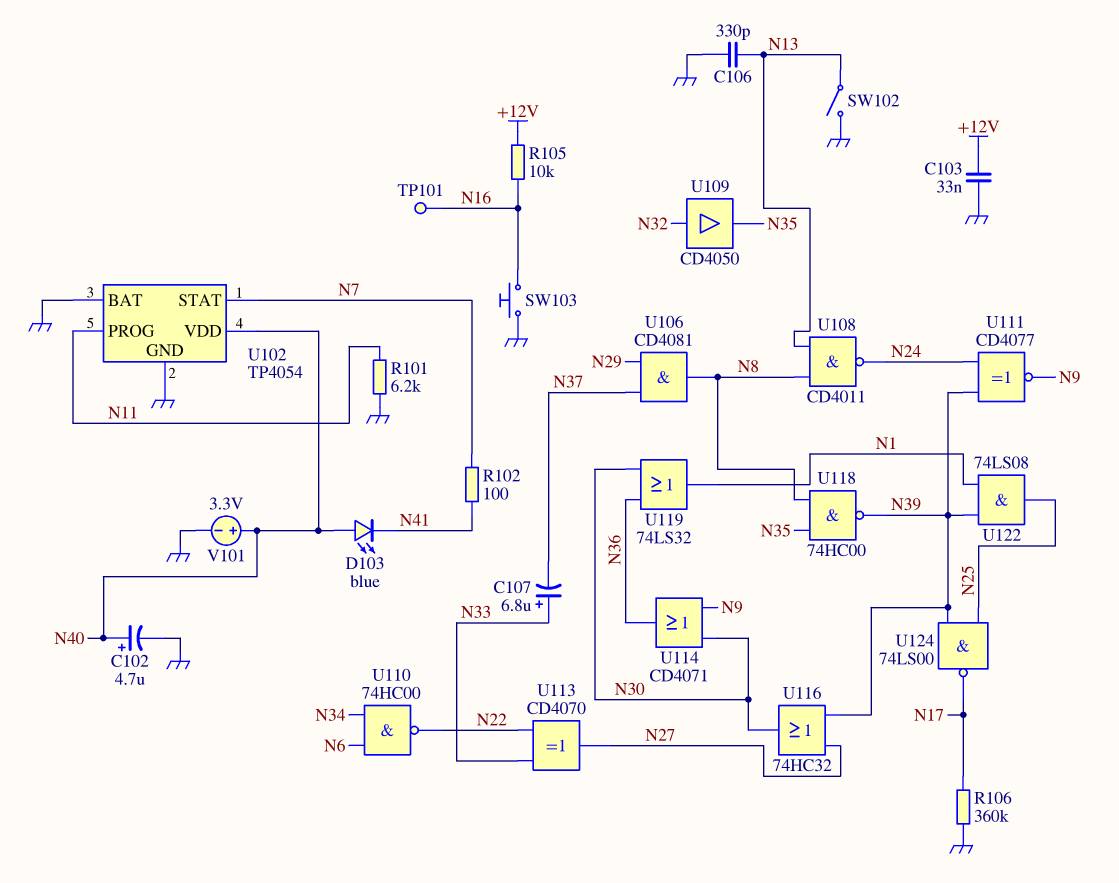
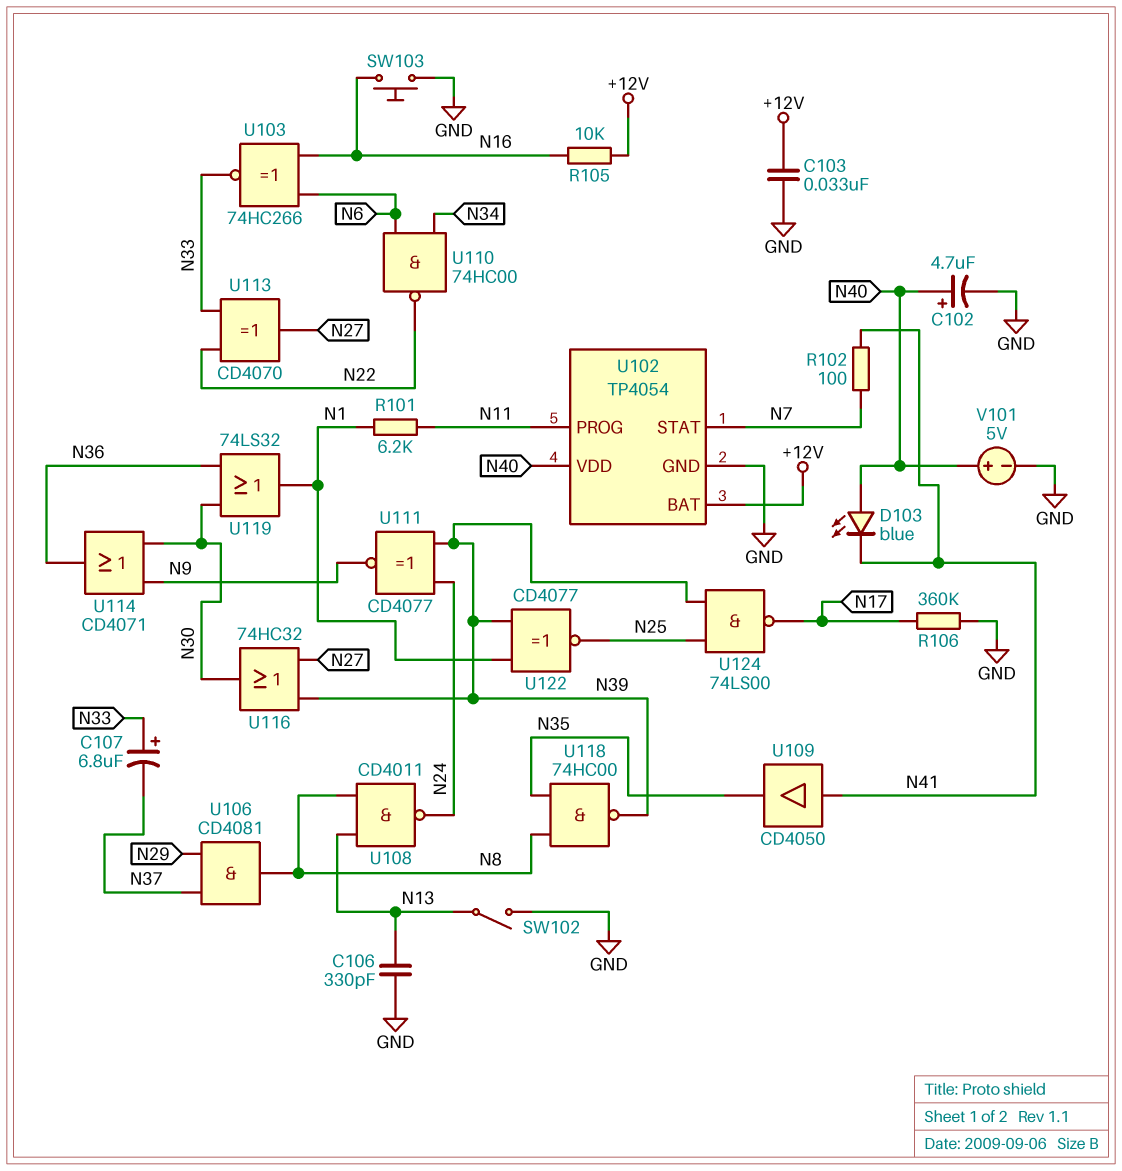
R101: 6.2k (GND, N11) -> 6.2k (N1, N11)
TP101: test point (N16) -> none
U102 pin BAT: GND -> +12V
U103: none -> XNOR 74HC266 (in N6, in N16, out N33)
U109: buffer CD4050 (in N32, out N35) -> buffer CD4050 (in N41, out N35)
U122: AND 74LS08 (in N1, in N39, out N25) -> XNOR CD4077 (in N1, in N39, out N25)
V101: 3.3V (plus N40, minus GND) -> 5V (plus N40, minus GND)

